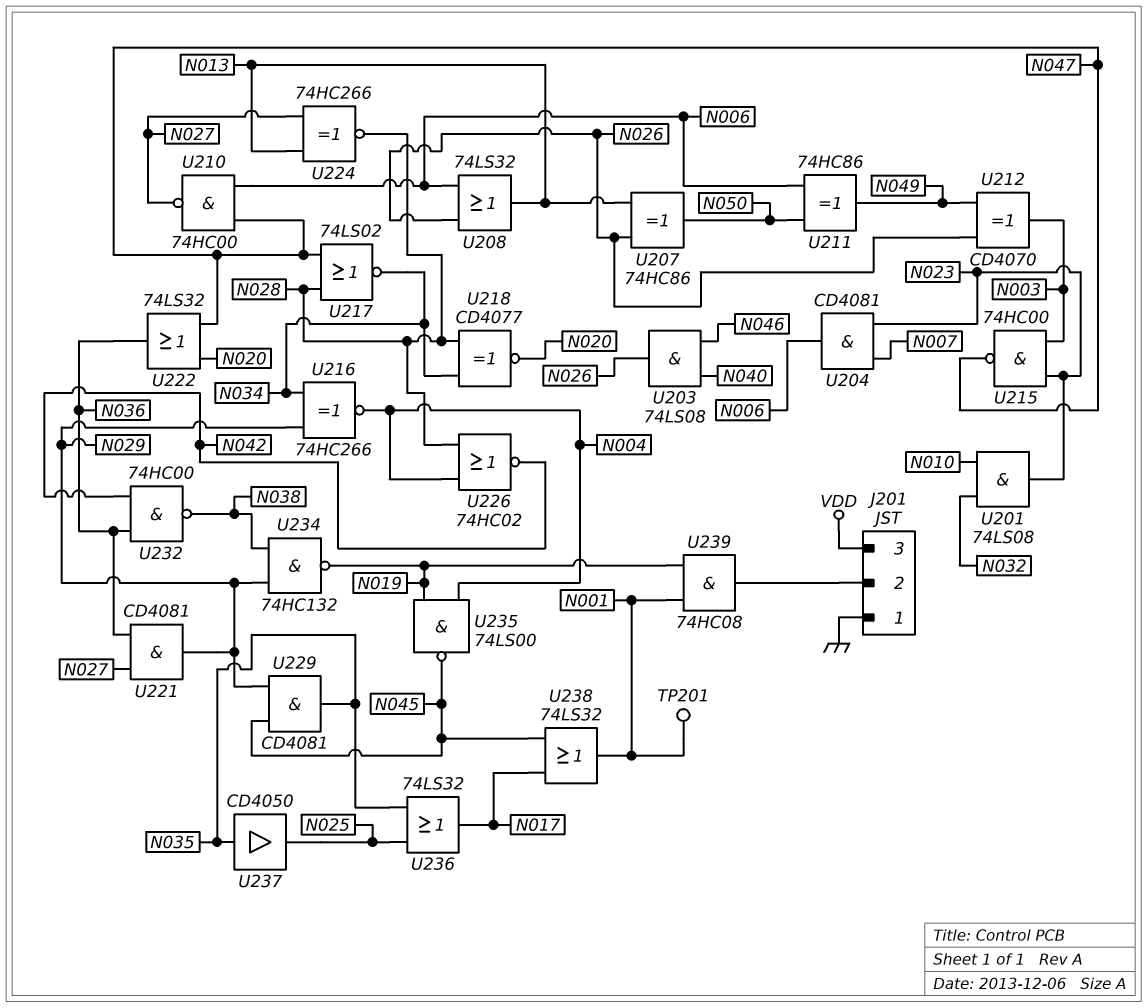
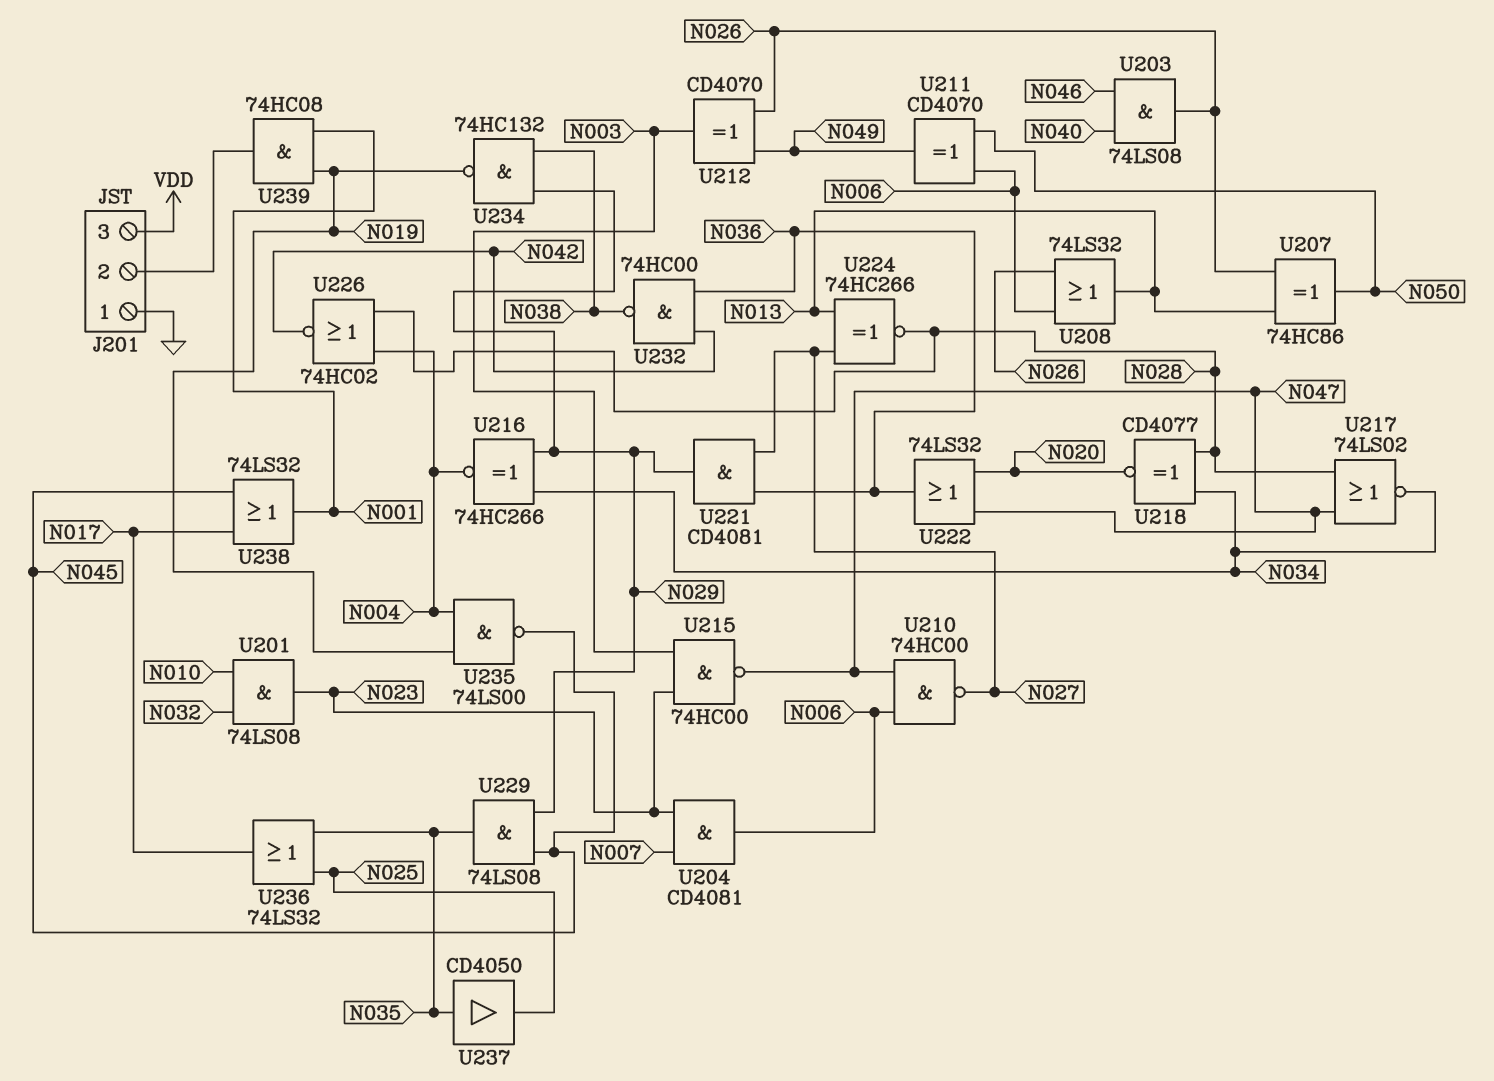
TP201: test point (N001) -> none
U211: XOR 74HC86 (in N006, in N050, out N049) -> XOR CD4070 (in N006, in N050, out N049)
U229: AND CD4081 (in N029, in N045, out N035) -> AND 74LS08 (in N029, in N045, out N035)

